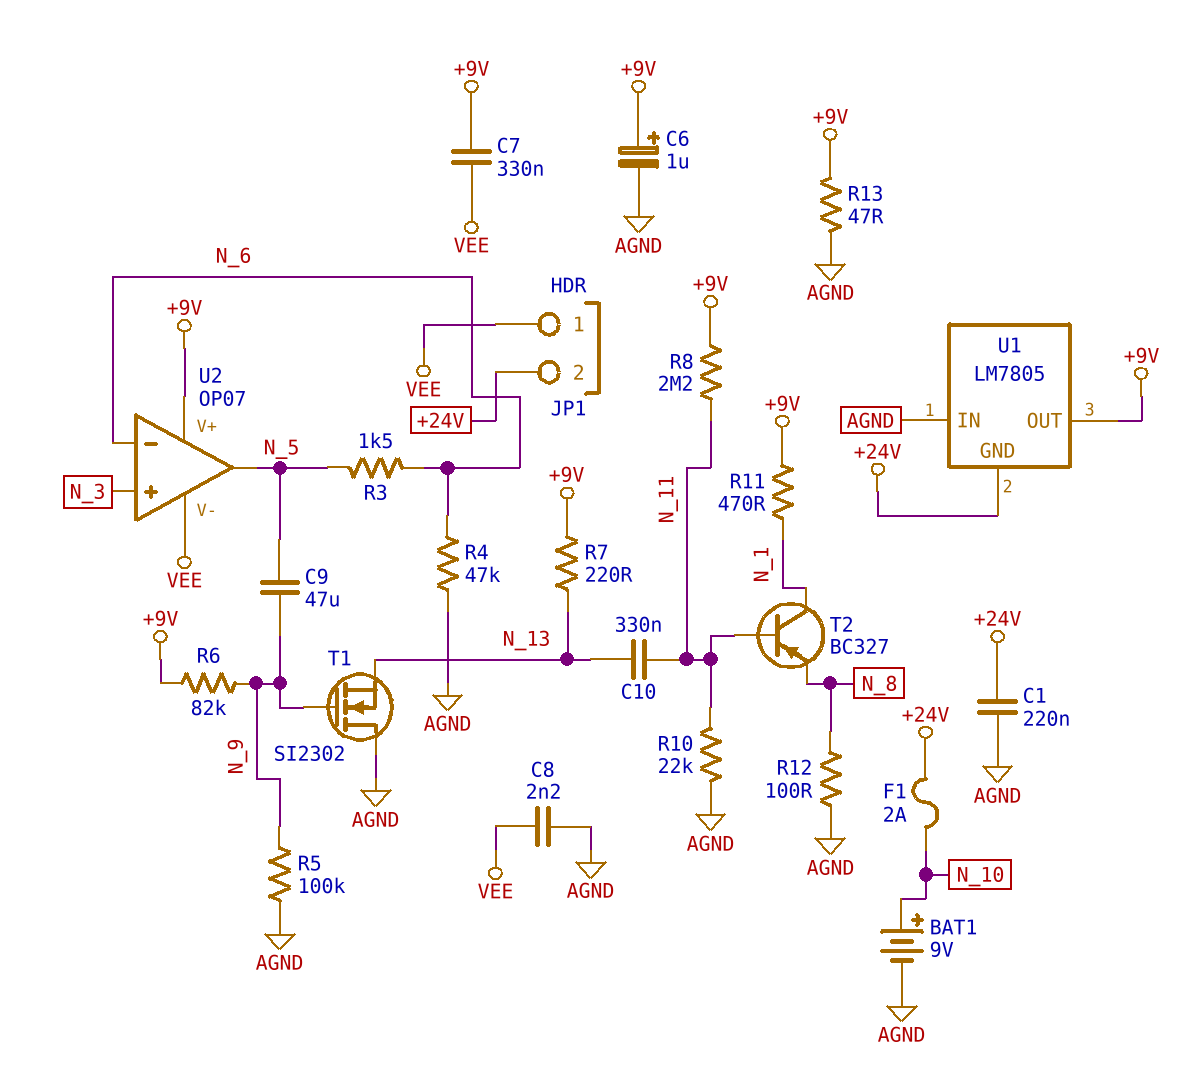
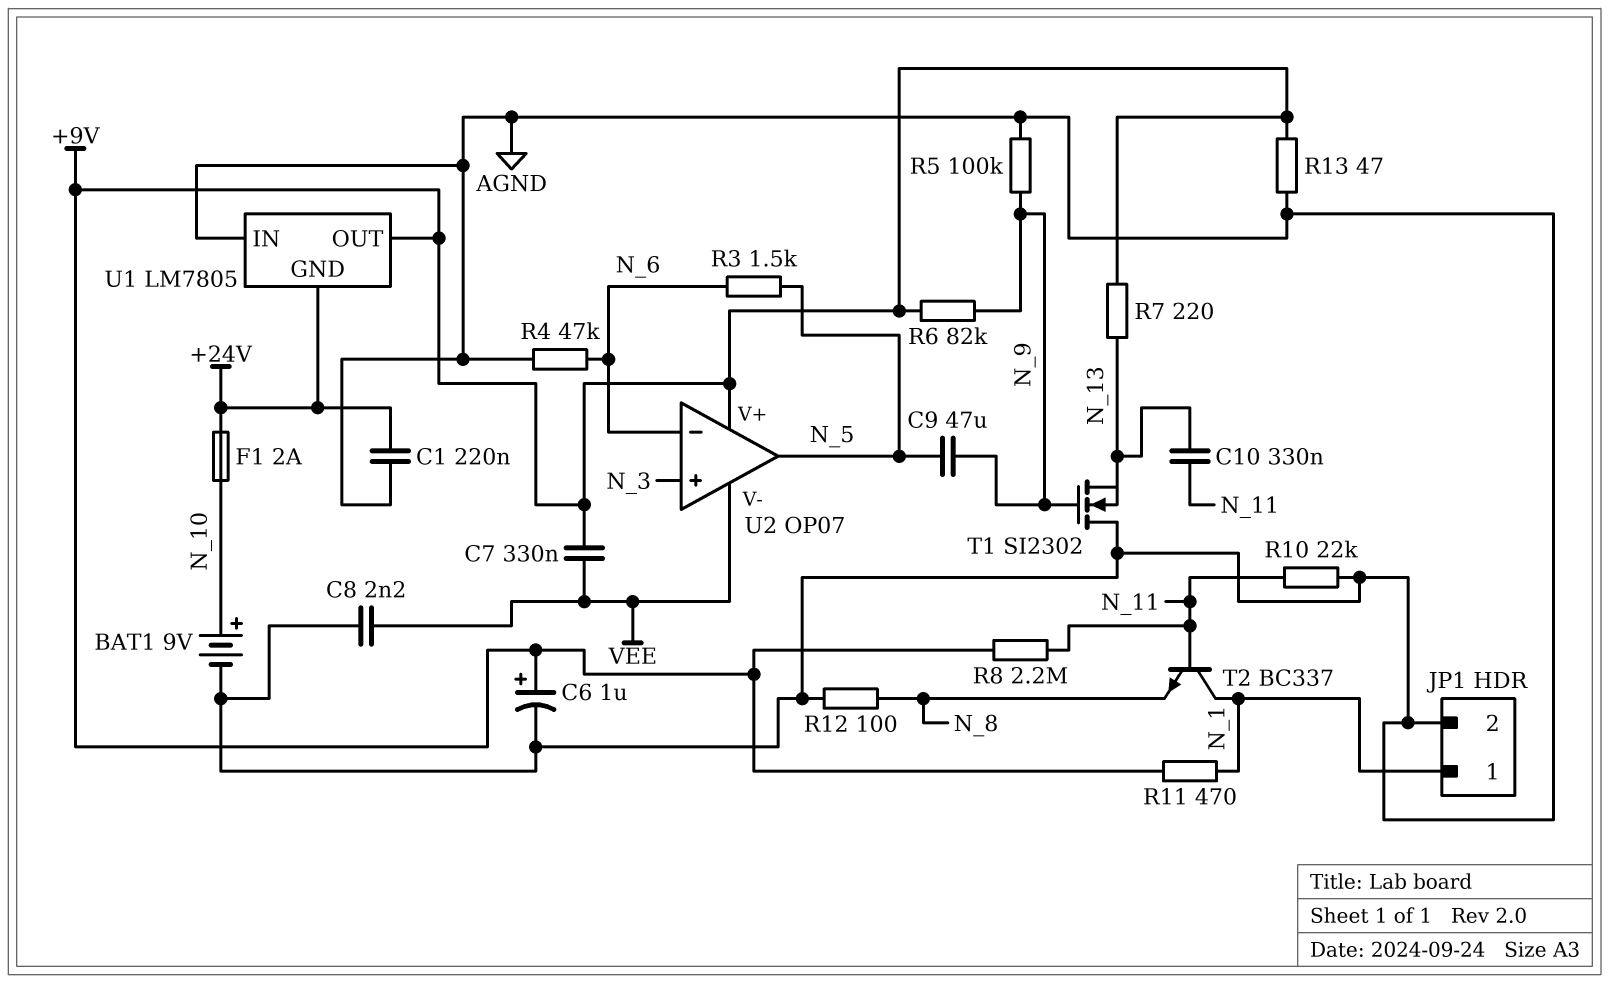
JP1 pin 1: VEE -> N_1
JP1 pin 2: +24V -> AGND
T2: PNP BC327 (B N_11, C N_1, E N_8) -> NPN BC337 (B N_11, C N_1, E N_8)

